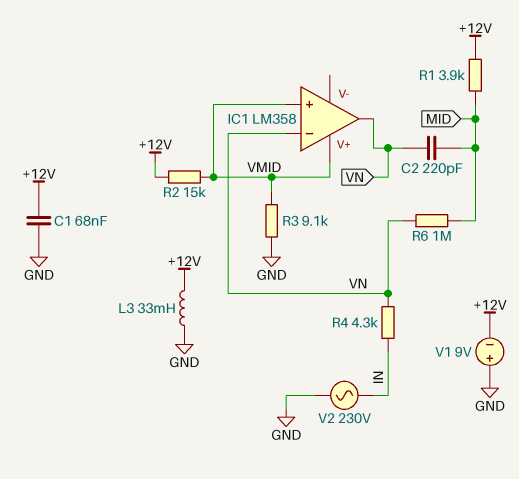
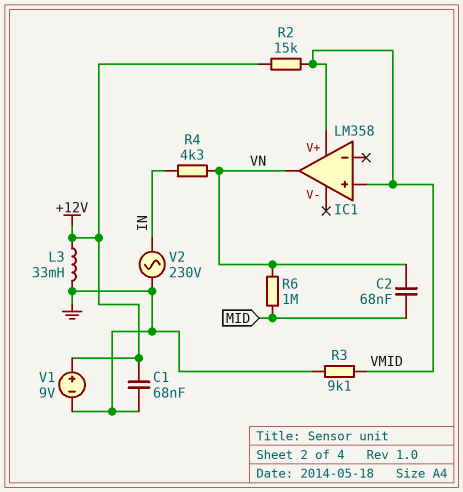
C2: 220pF (MID, VN) -> 68nF (MID, VN)
IC1 pin in-: VN -> none
R1: 3.9k (+12V, MID) -> none
V1: 9V (plus GND, minus +12V) -> 9V (plus +12V, minus GND)

